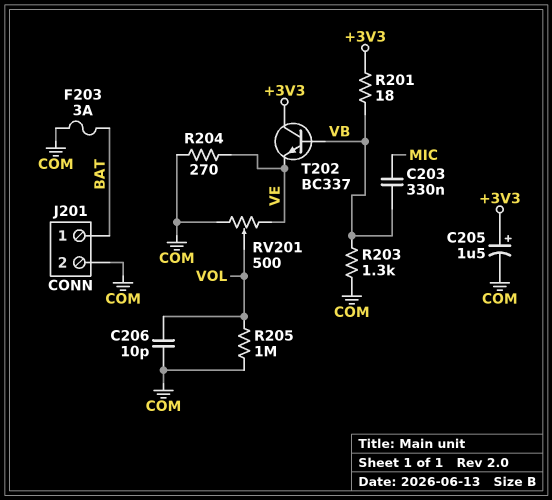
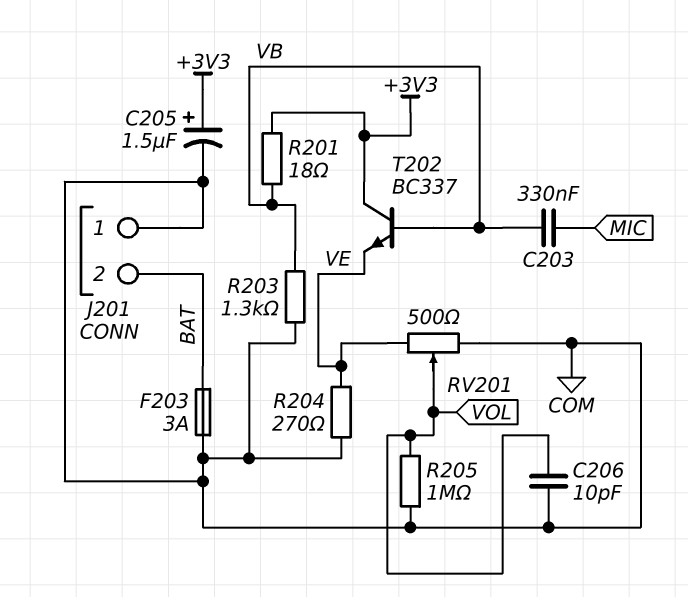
J201 pin 1: BAT -> COM
J201 pin 2: COM -> BAT

